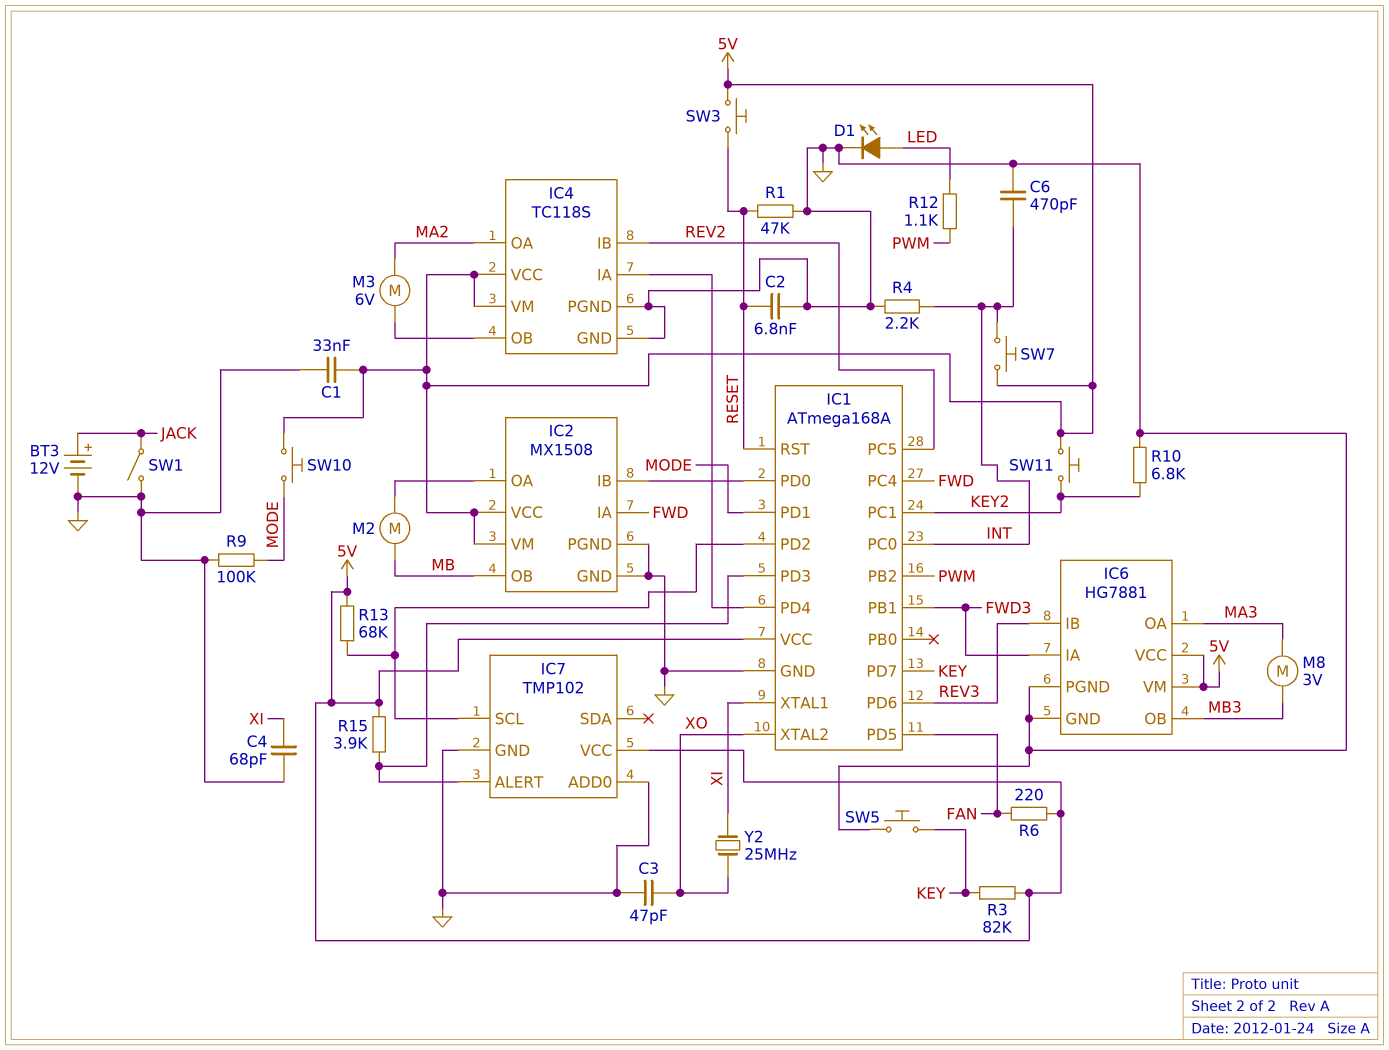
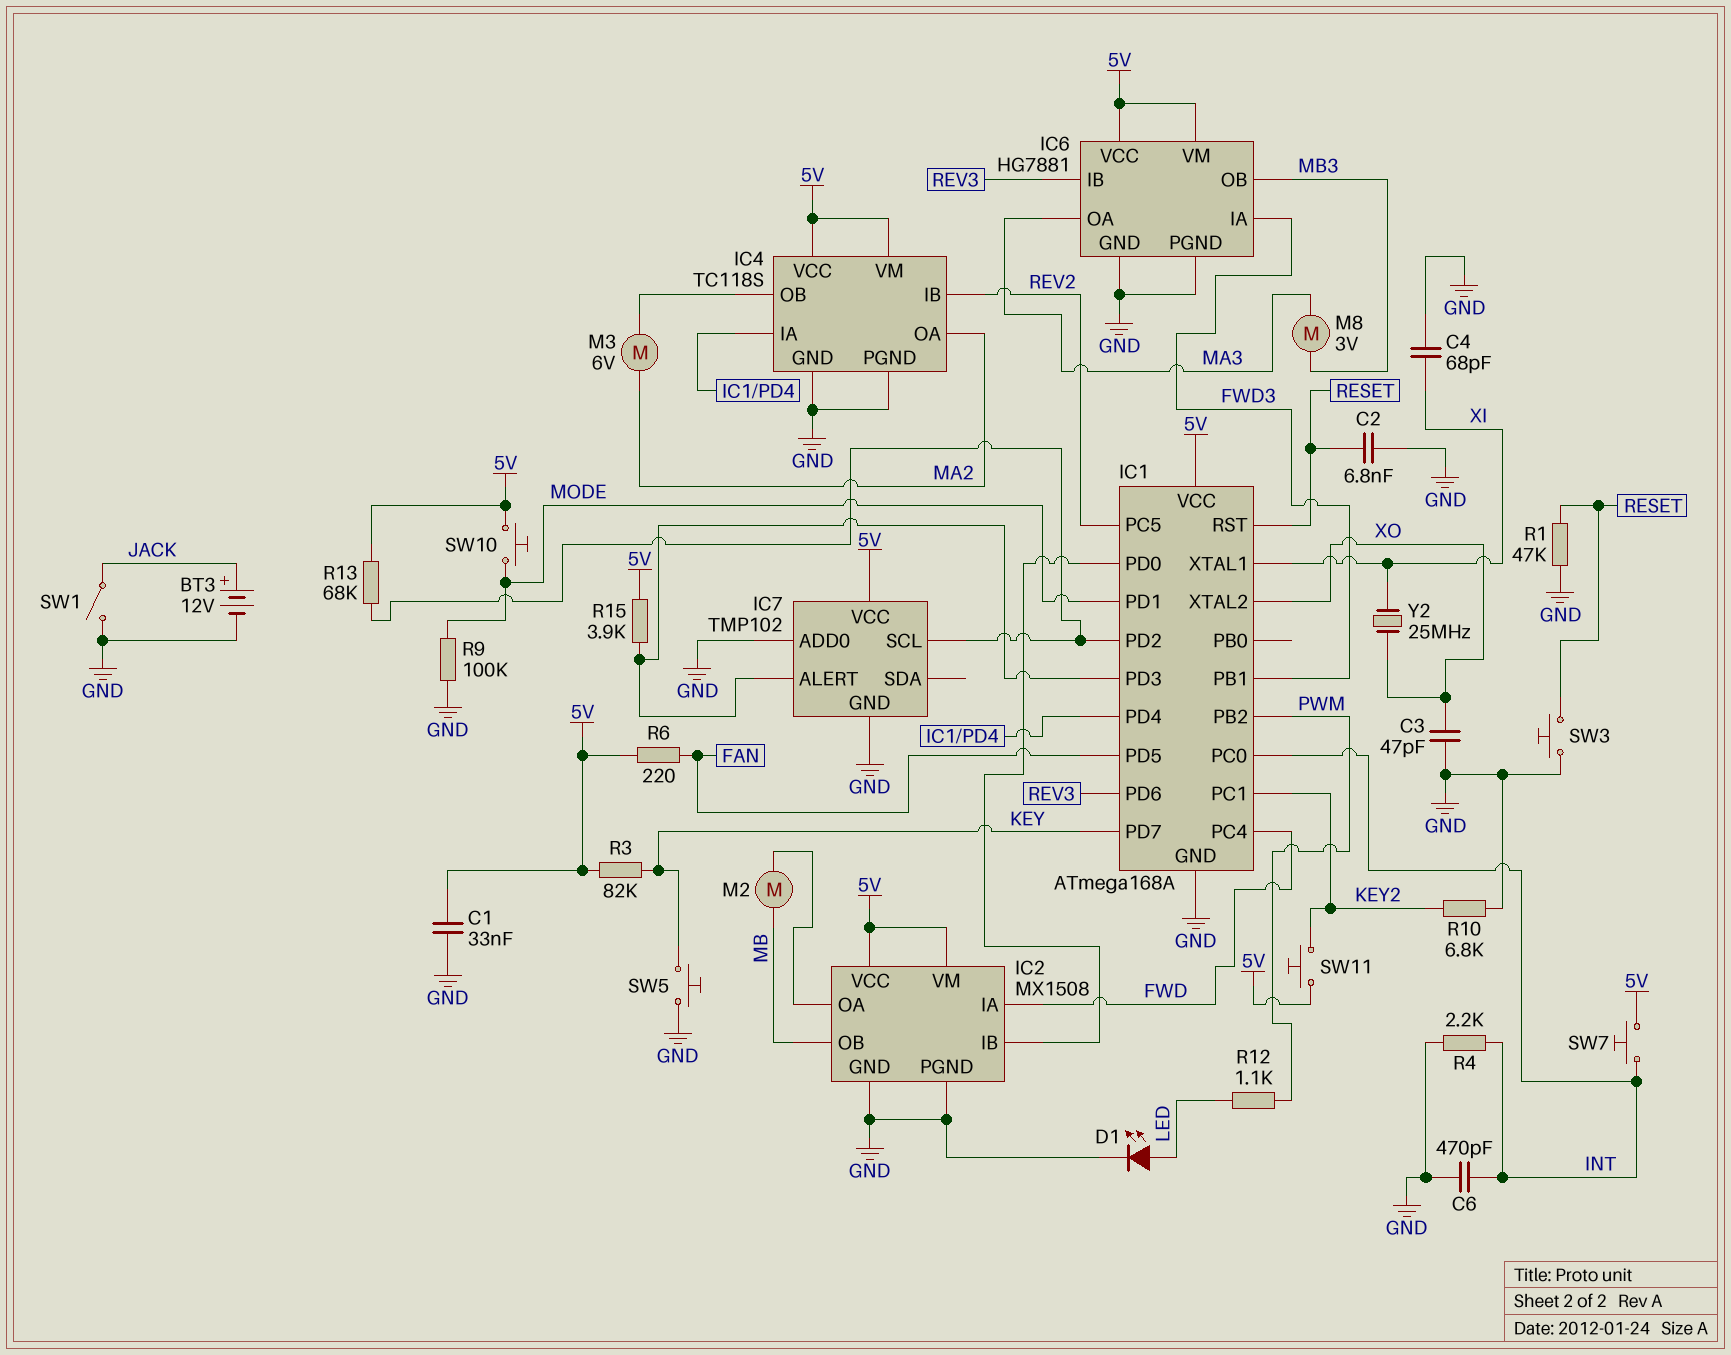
SW3: button (5V, RESET) -> button (GND, RESET)

